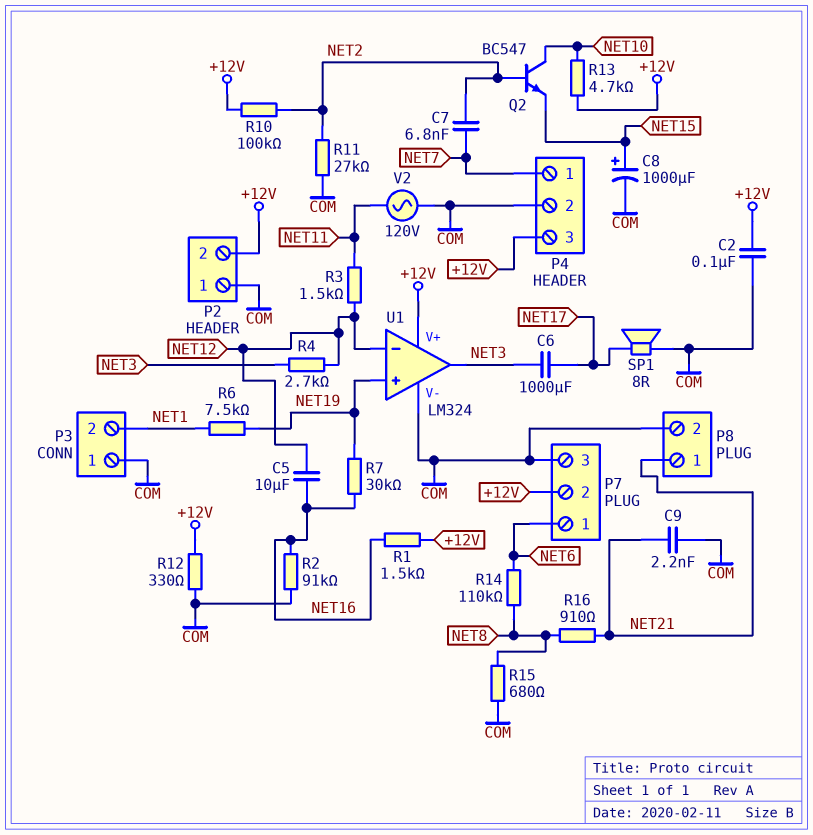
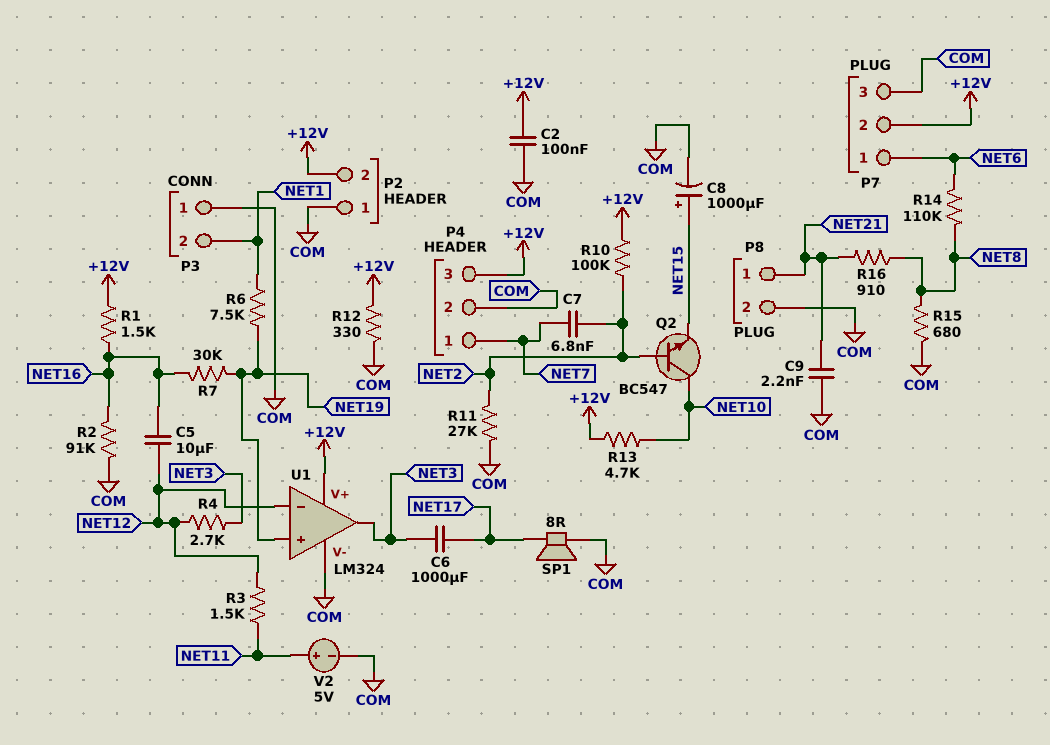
V2: AC 120V (COM, NET11) -> 5V (plus NET11, minus COM)

